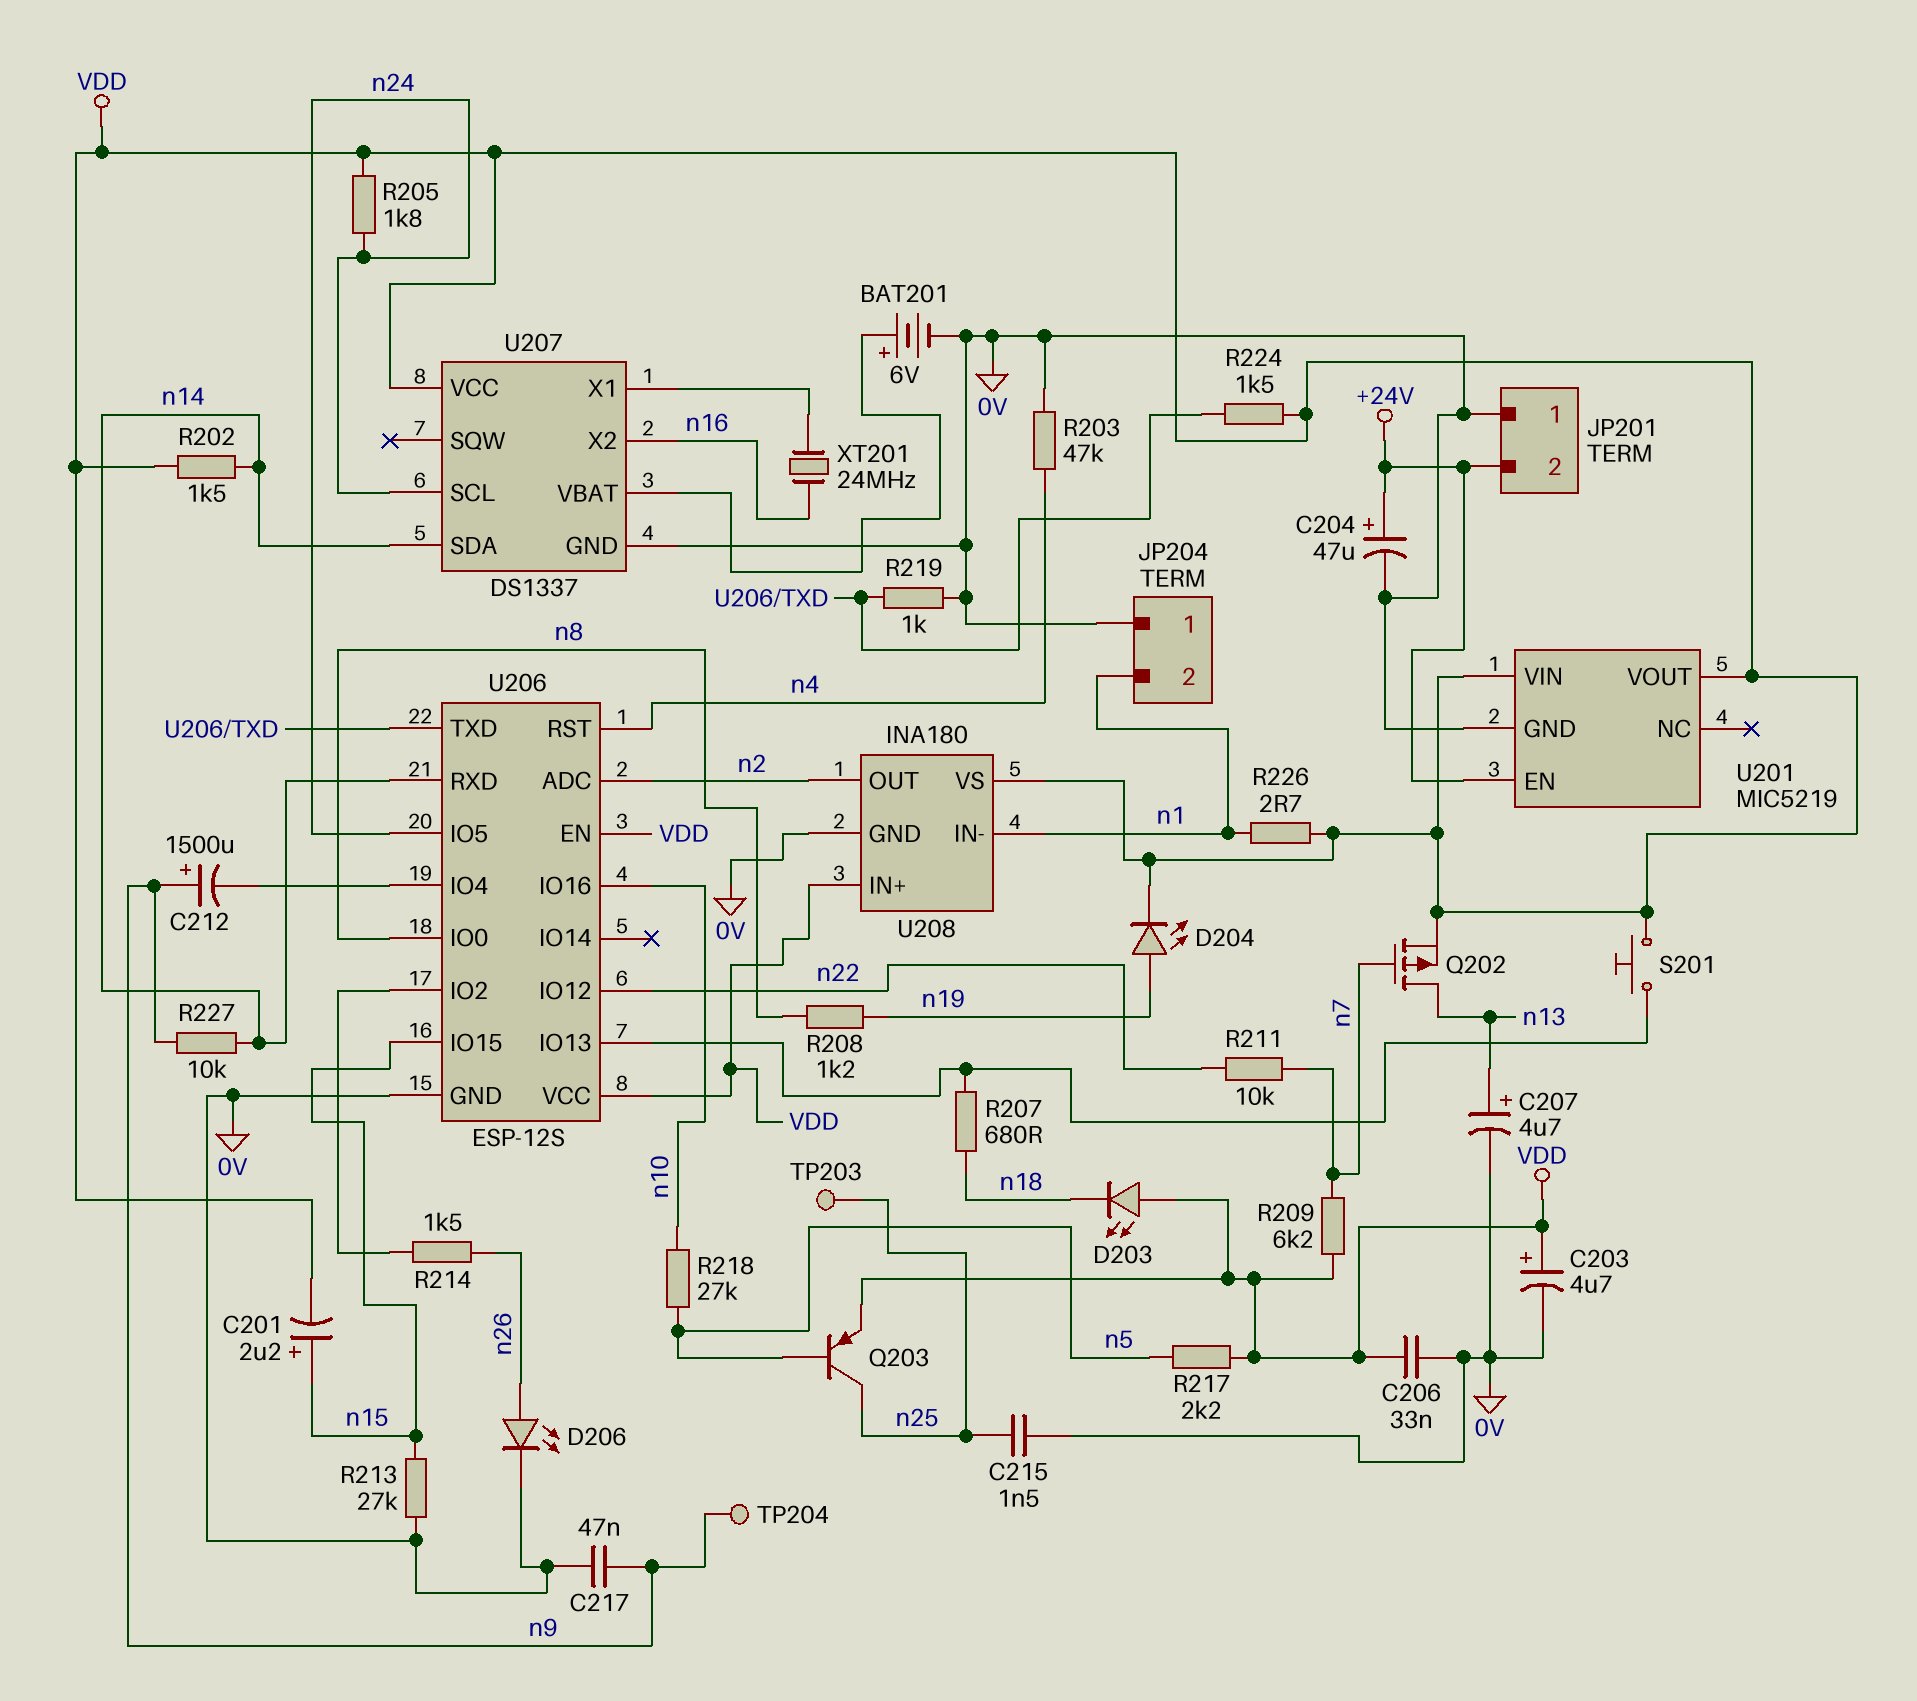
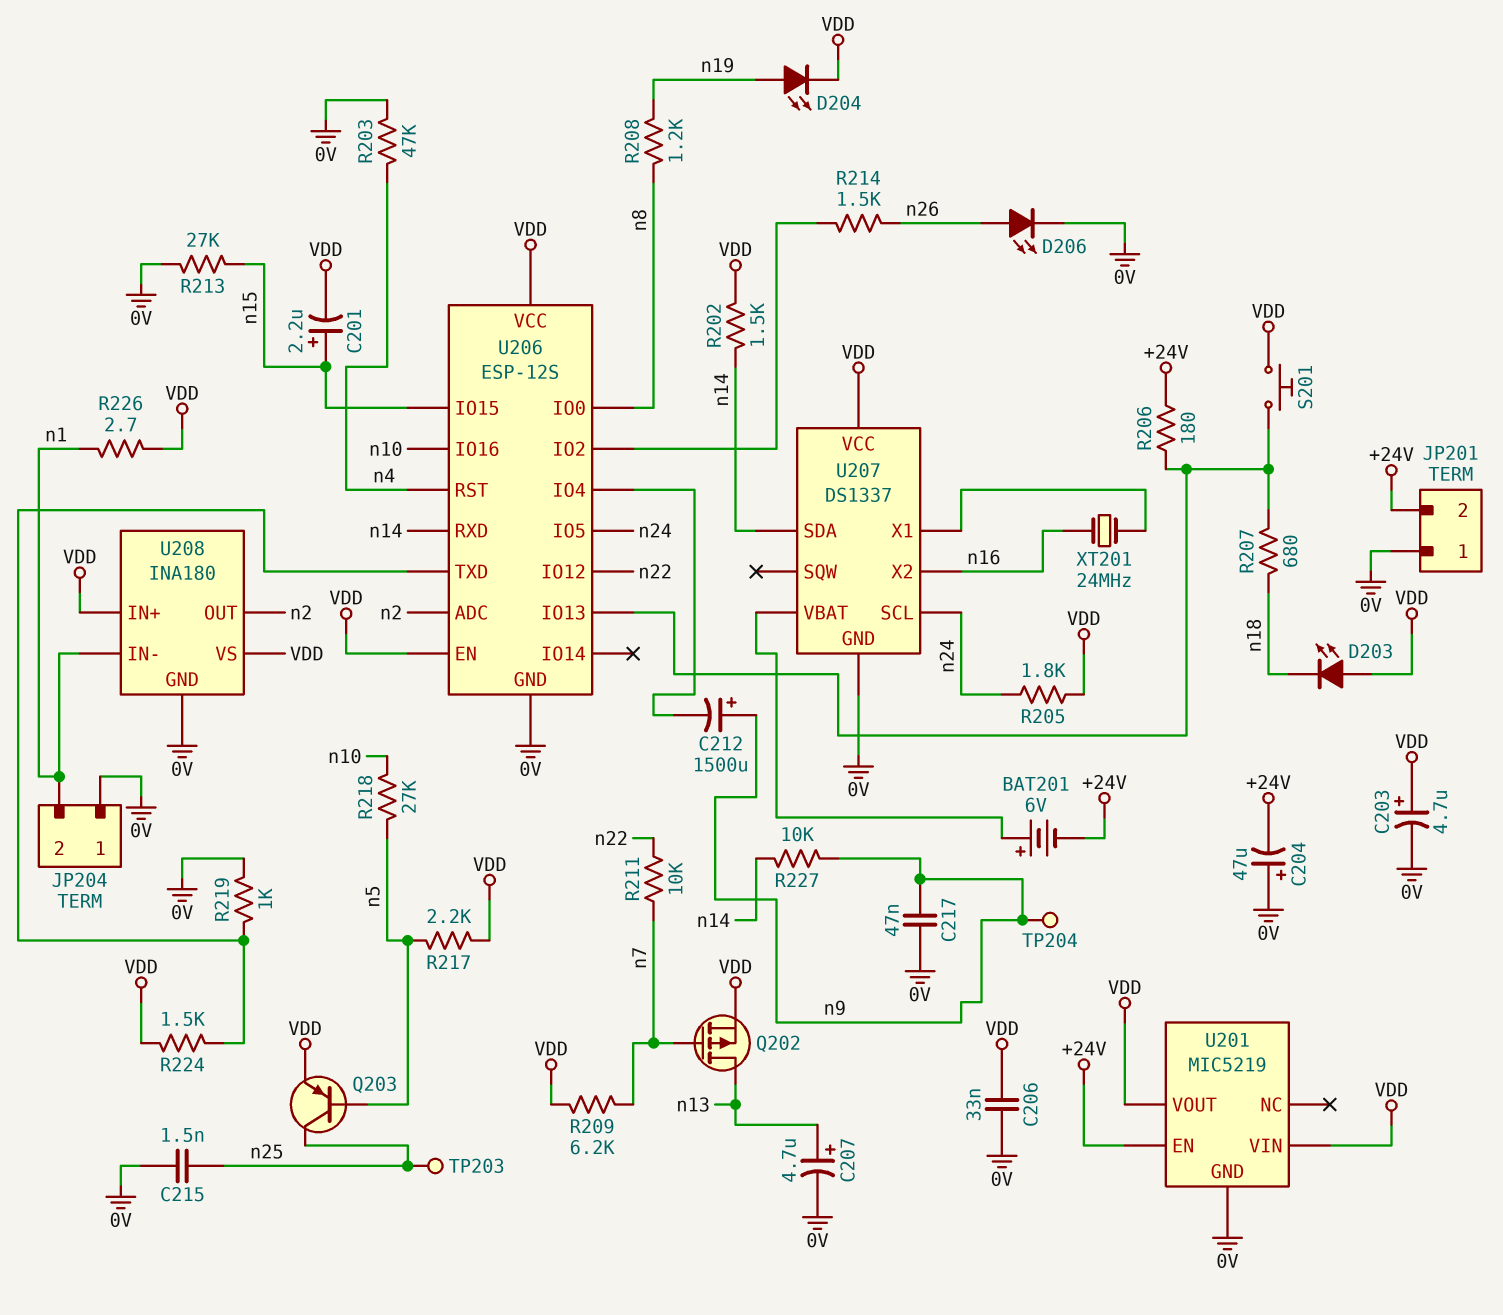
BAT201: 6V (plus U207/VBAT, minus 0V) -> 6V (plus U207/VBAT, minus +24V)
C204: 47uF (plus +24V, minus 0V) -> 47uF (plus 0V, minus +24V)
R206: none -> 180 (+24V, U206/IO13)

